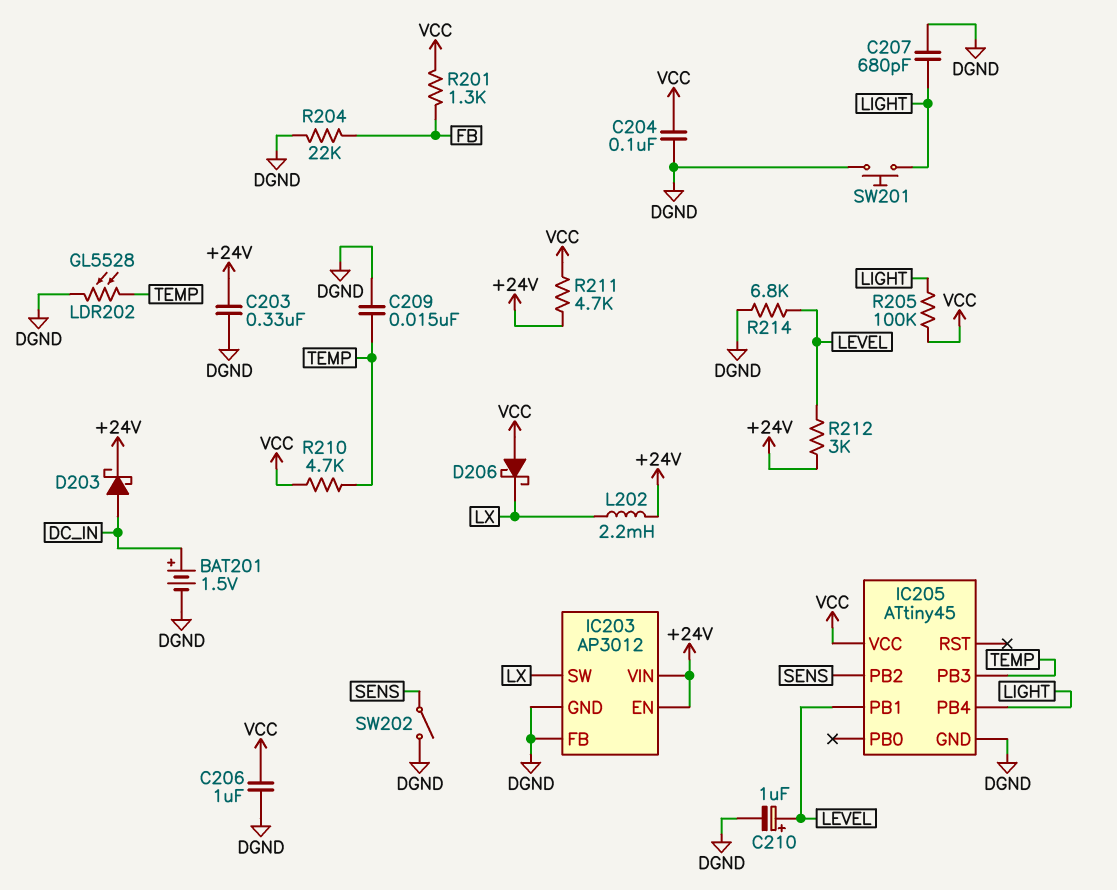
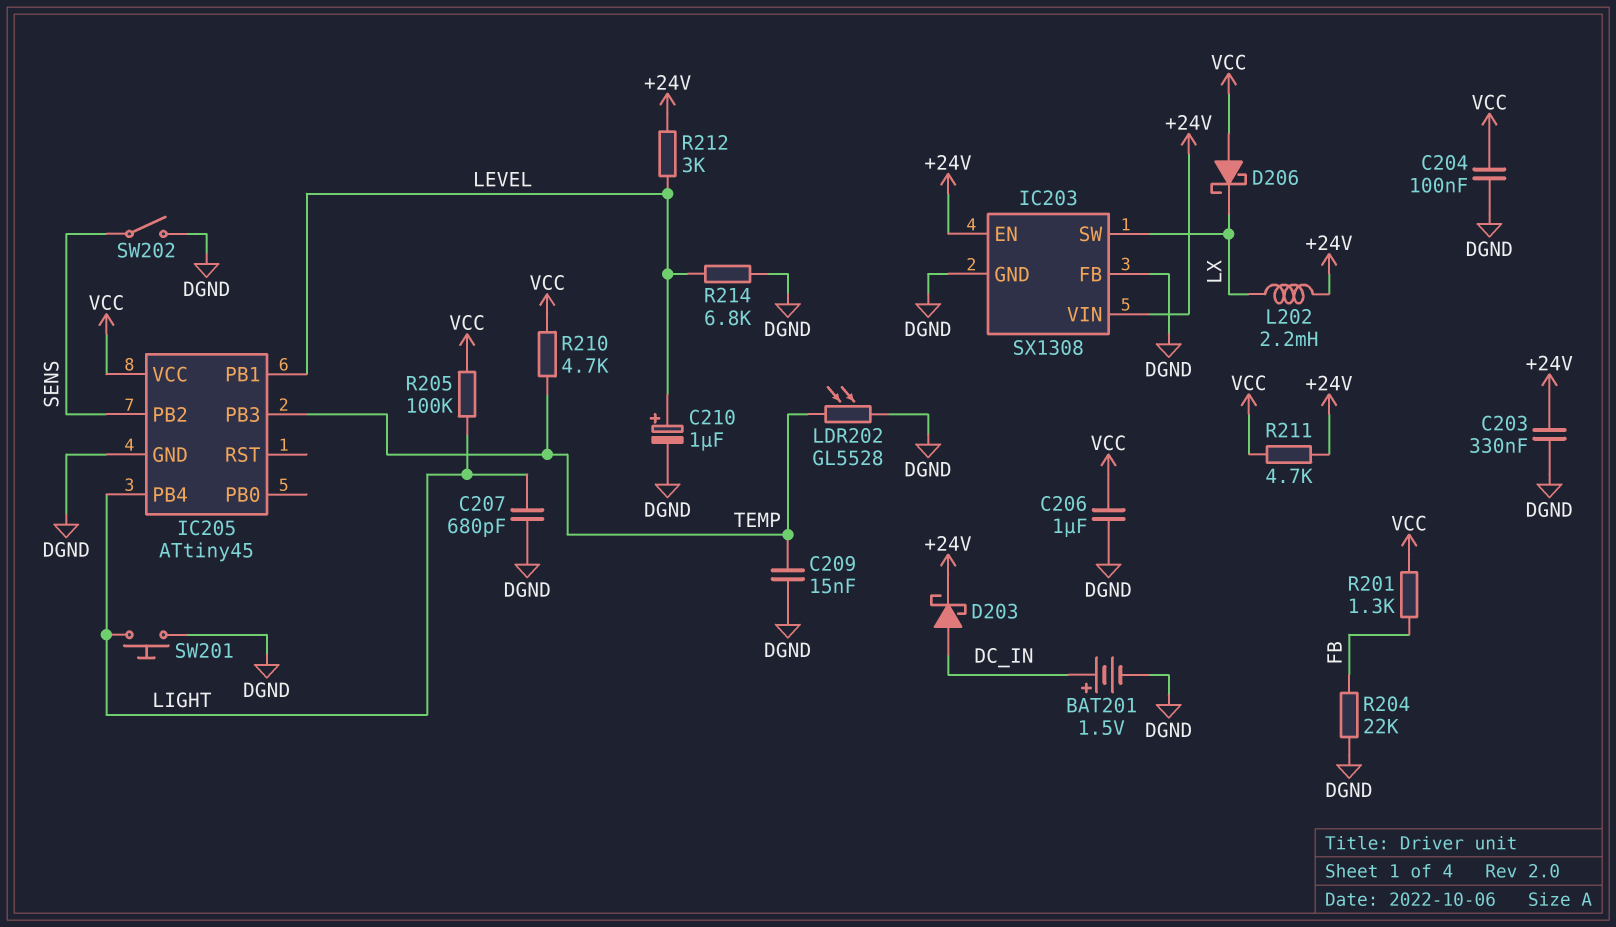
IC203: AP3012 -> SX1308

